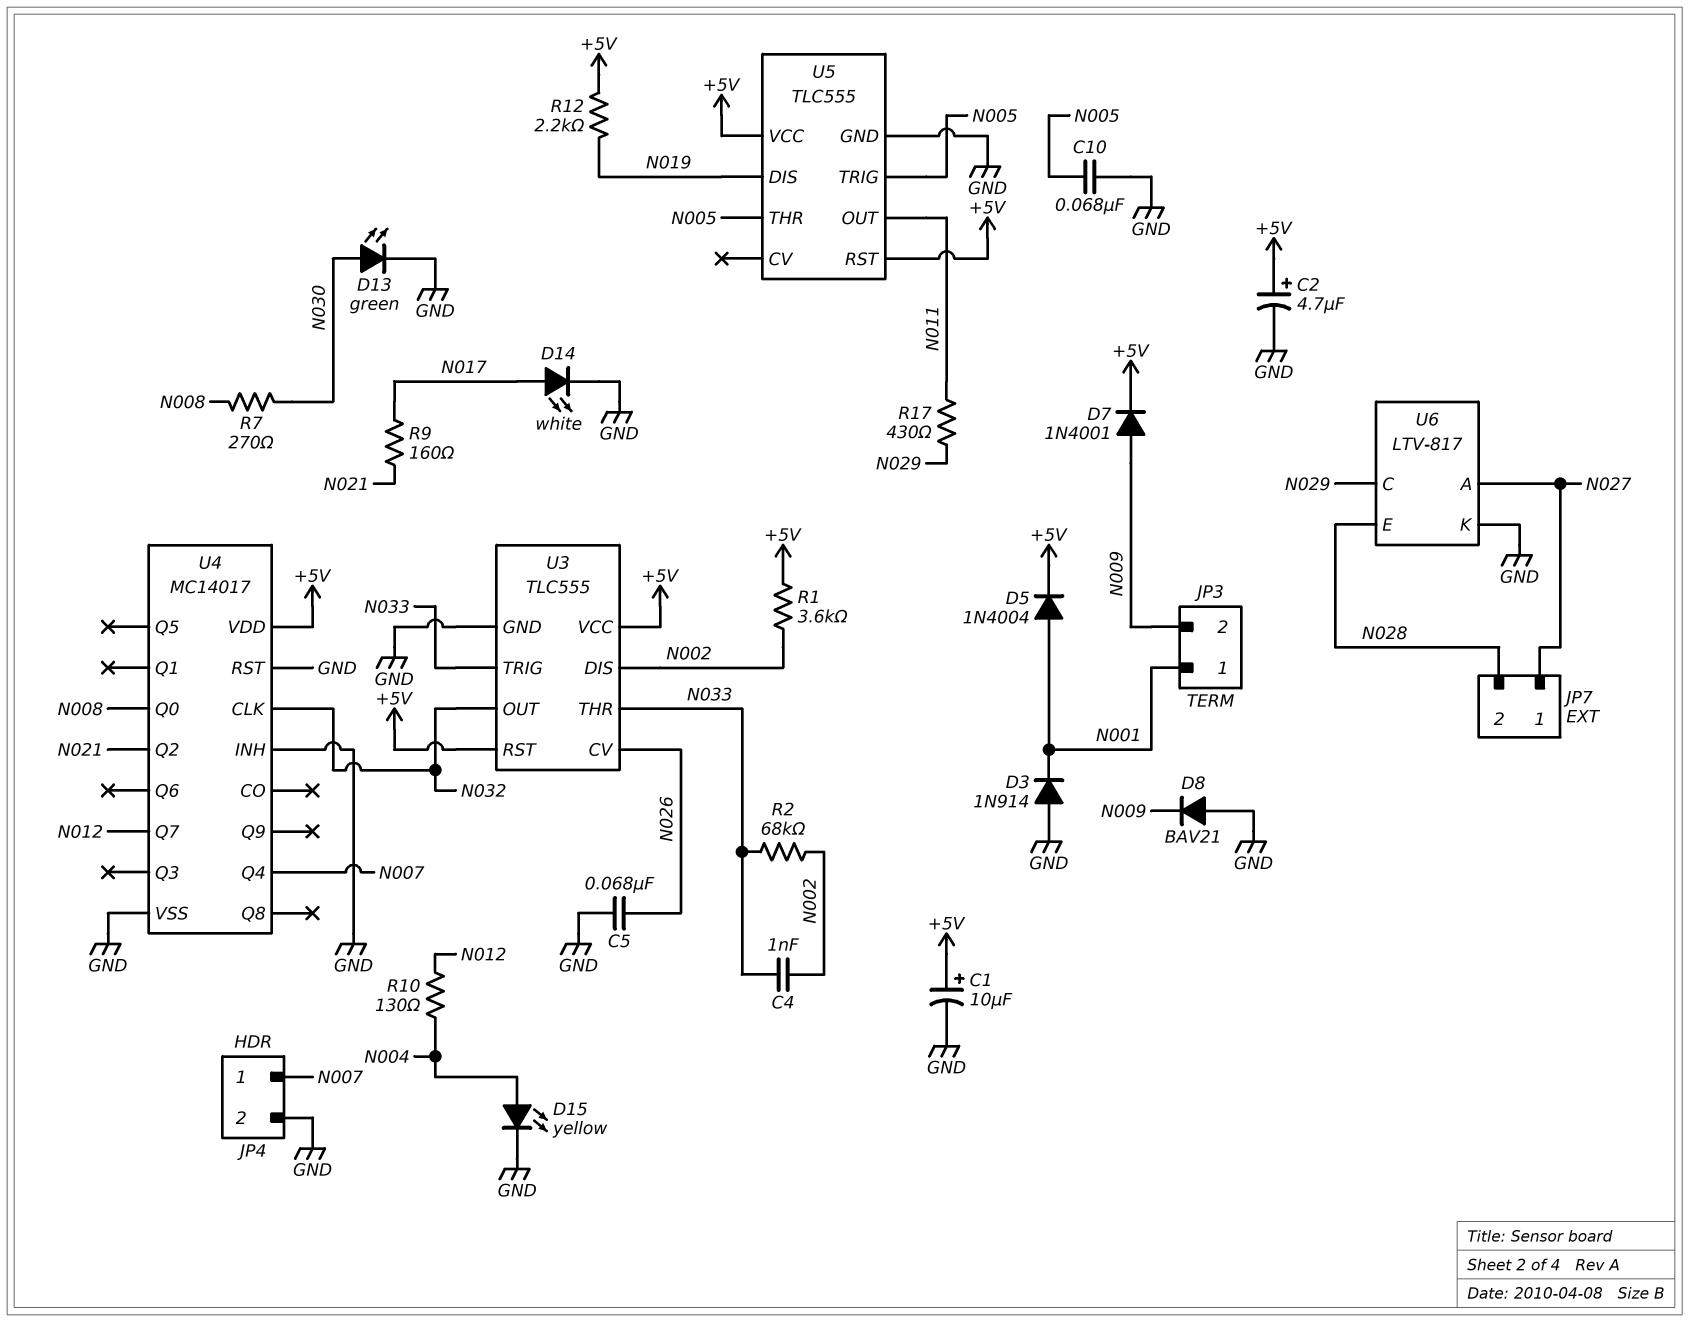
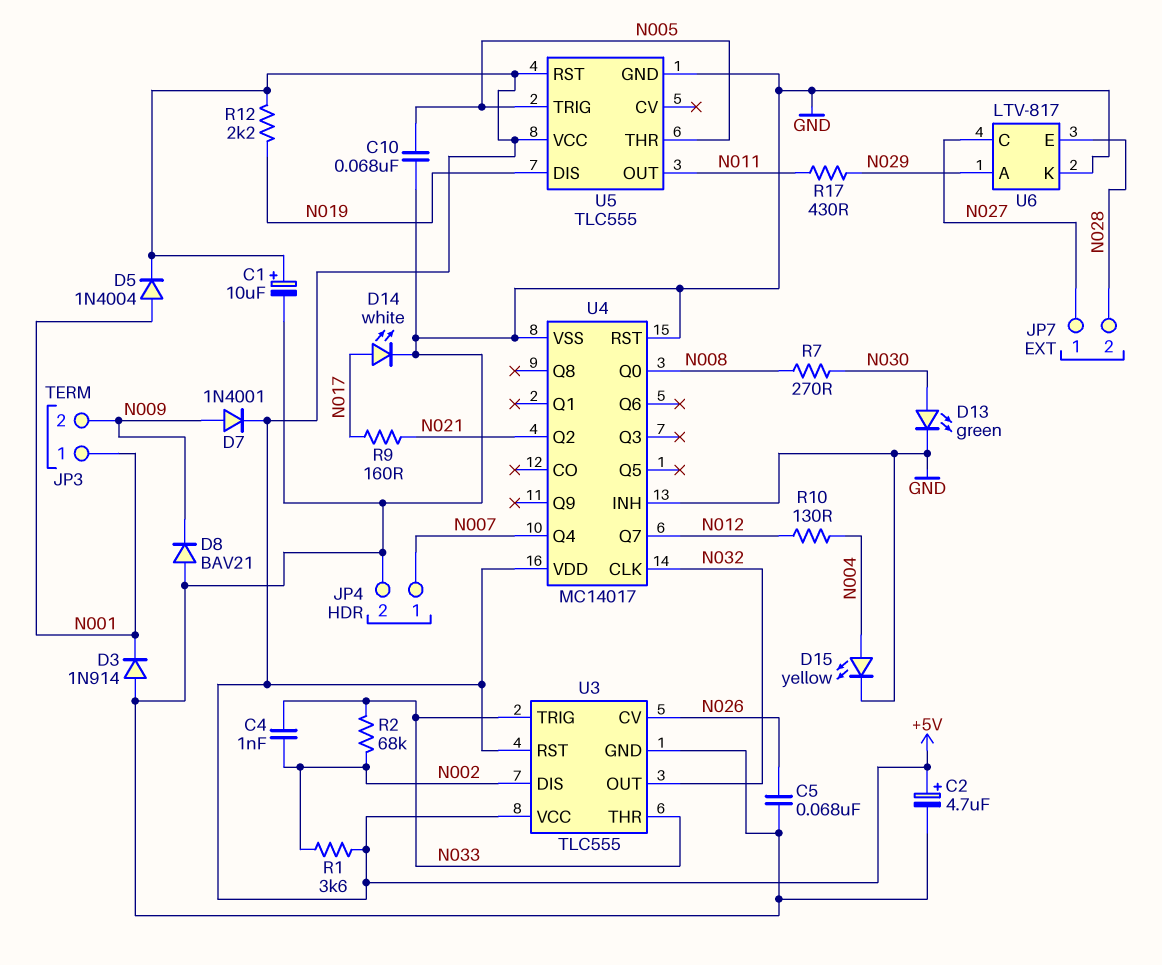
U6 pin A: N027 -> N029
U6 pin C: N029 -> N027

